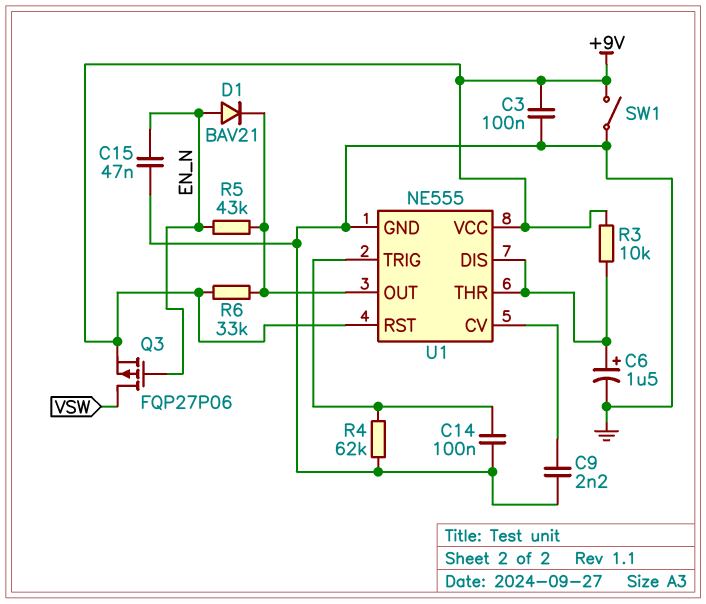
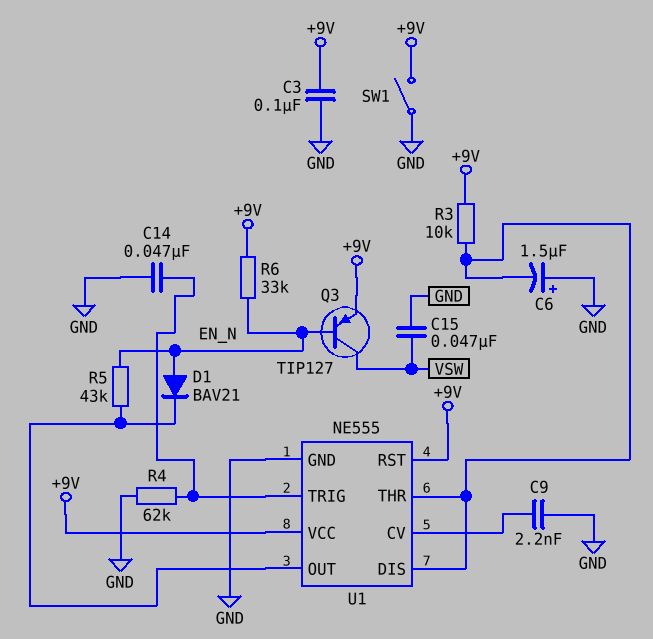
C6: 1.5uF (plus U1/DIS, minus GND) -> 1.5uF (plus GND, minus U1/DIS)
C14: 100nF (GND, U1/TRIG) -> 47nF (GND, U1/TRIG)
C15: 47nF (EN_N, GND) -> 47nF (GND, VSW)
Q3: PMOS FQP27P06 (G EN_N, D VSW, S +9V) -> PNP TIP127 (B EN_N, C VSW, E +9V)
R6: 33k (+9V, U1/OUT) -> 33k (+9V, EN_N)

